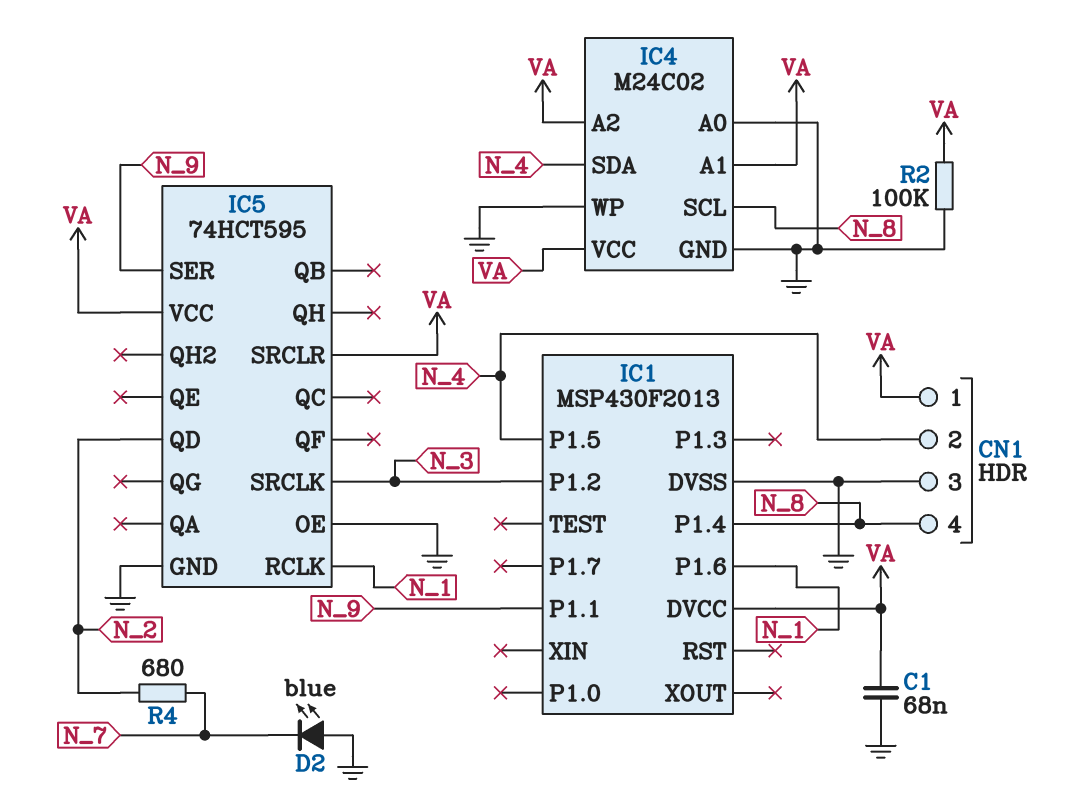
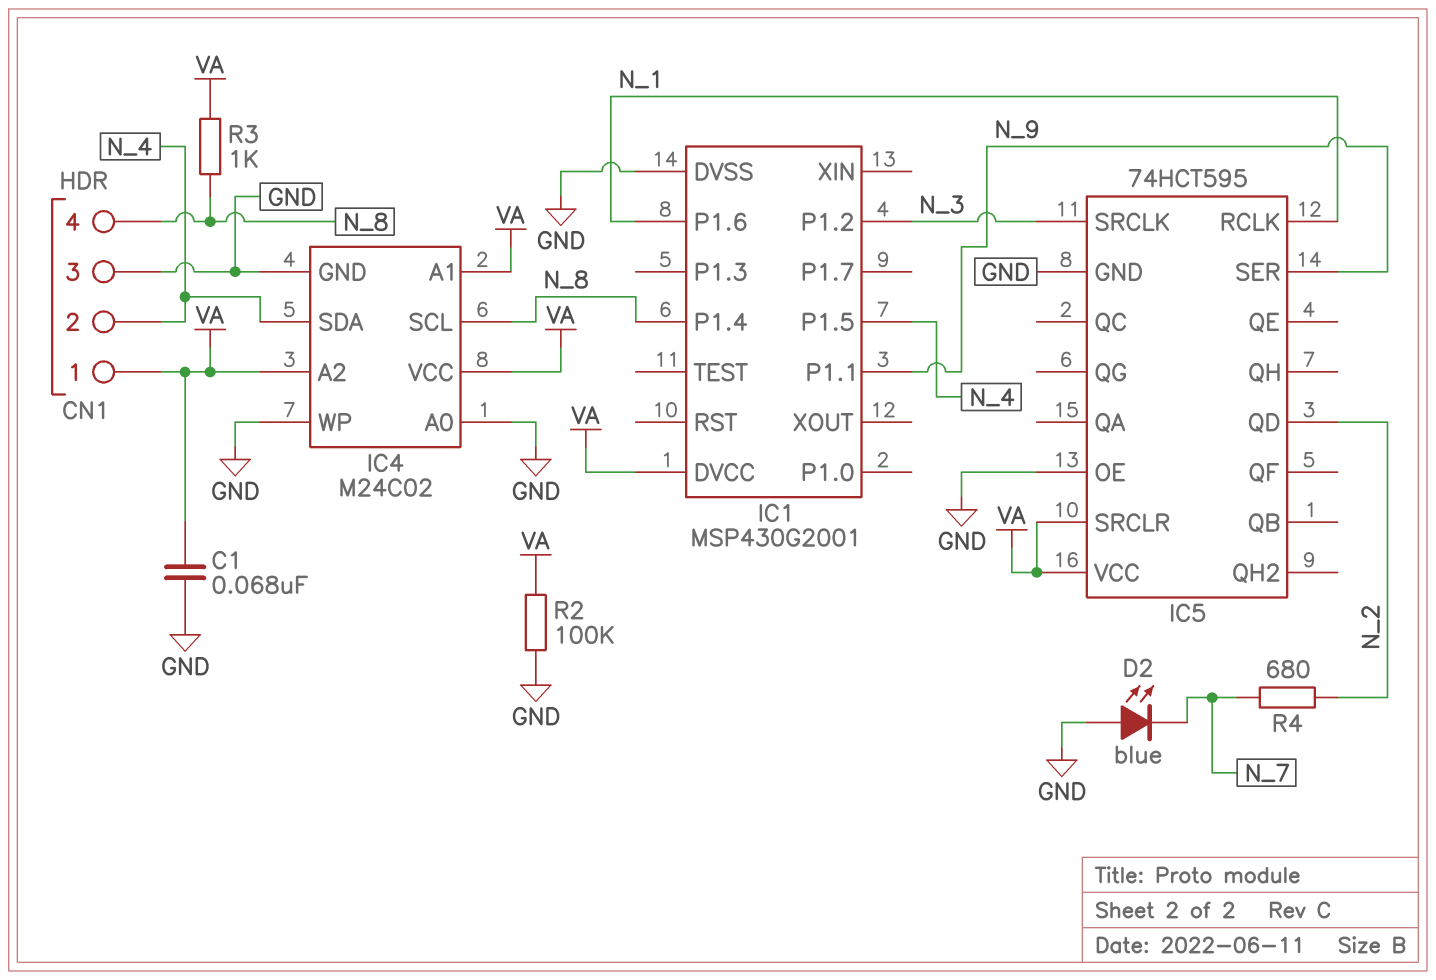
IC1: MSP430F2013 -> MSP430G2001
R3: none -> 1k (N_8, VA)

